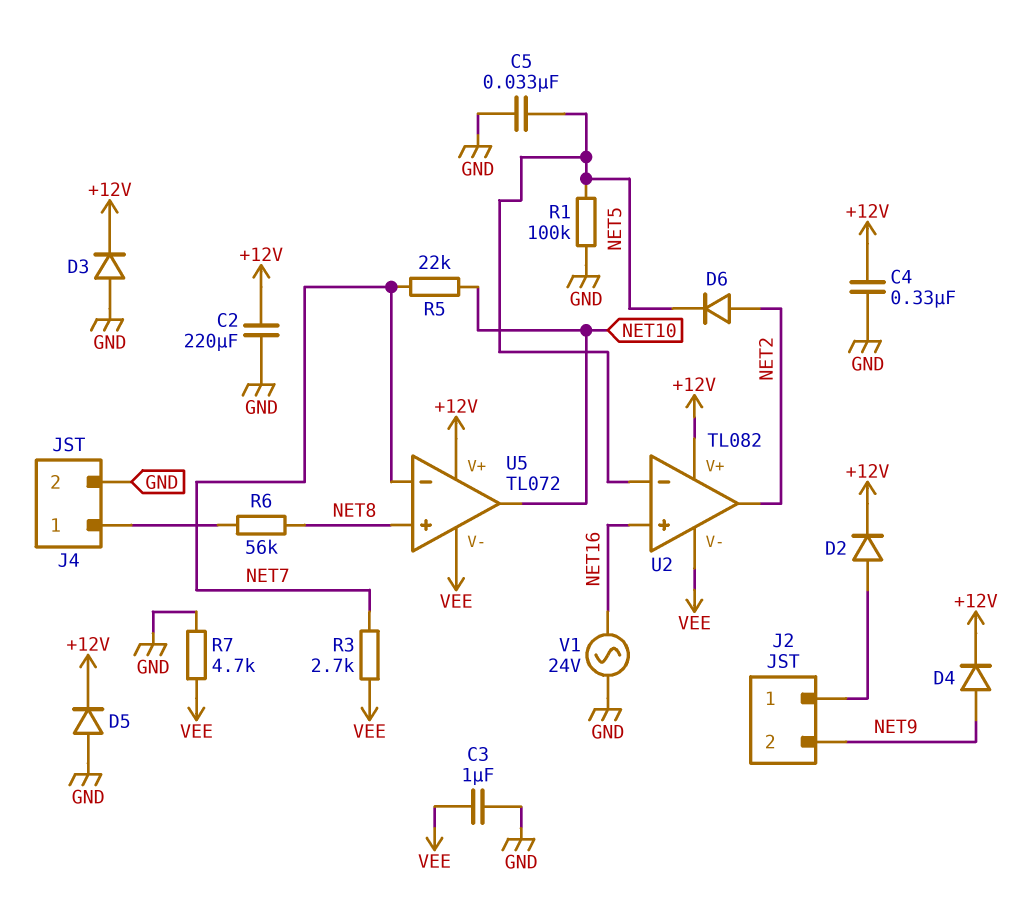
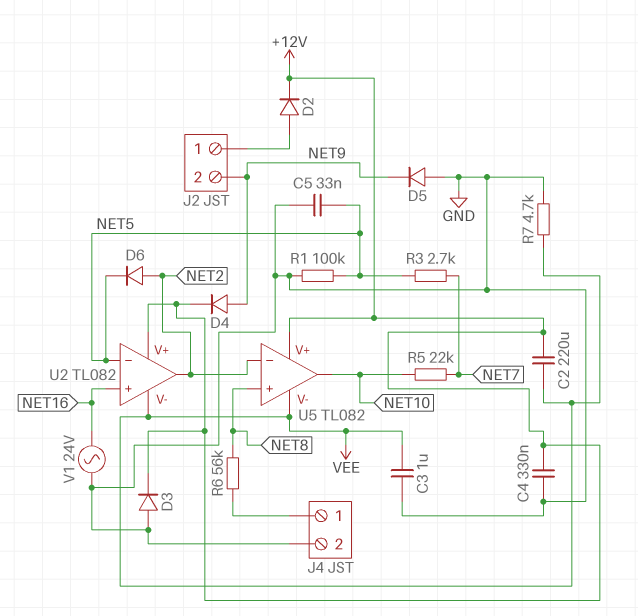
C2: 220uF (+12V, GND) -> 220uF (+12V, VEE)
D5: diode (A GND, K +12V) -> diode (A GND, K NET9)
R3: 2.7k (NET7, VEE) -> 2.7k (NET5, NET7)
U5: TL072 -> TL082
U5 pin in-: NET7 -> NET2

